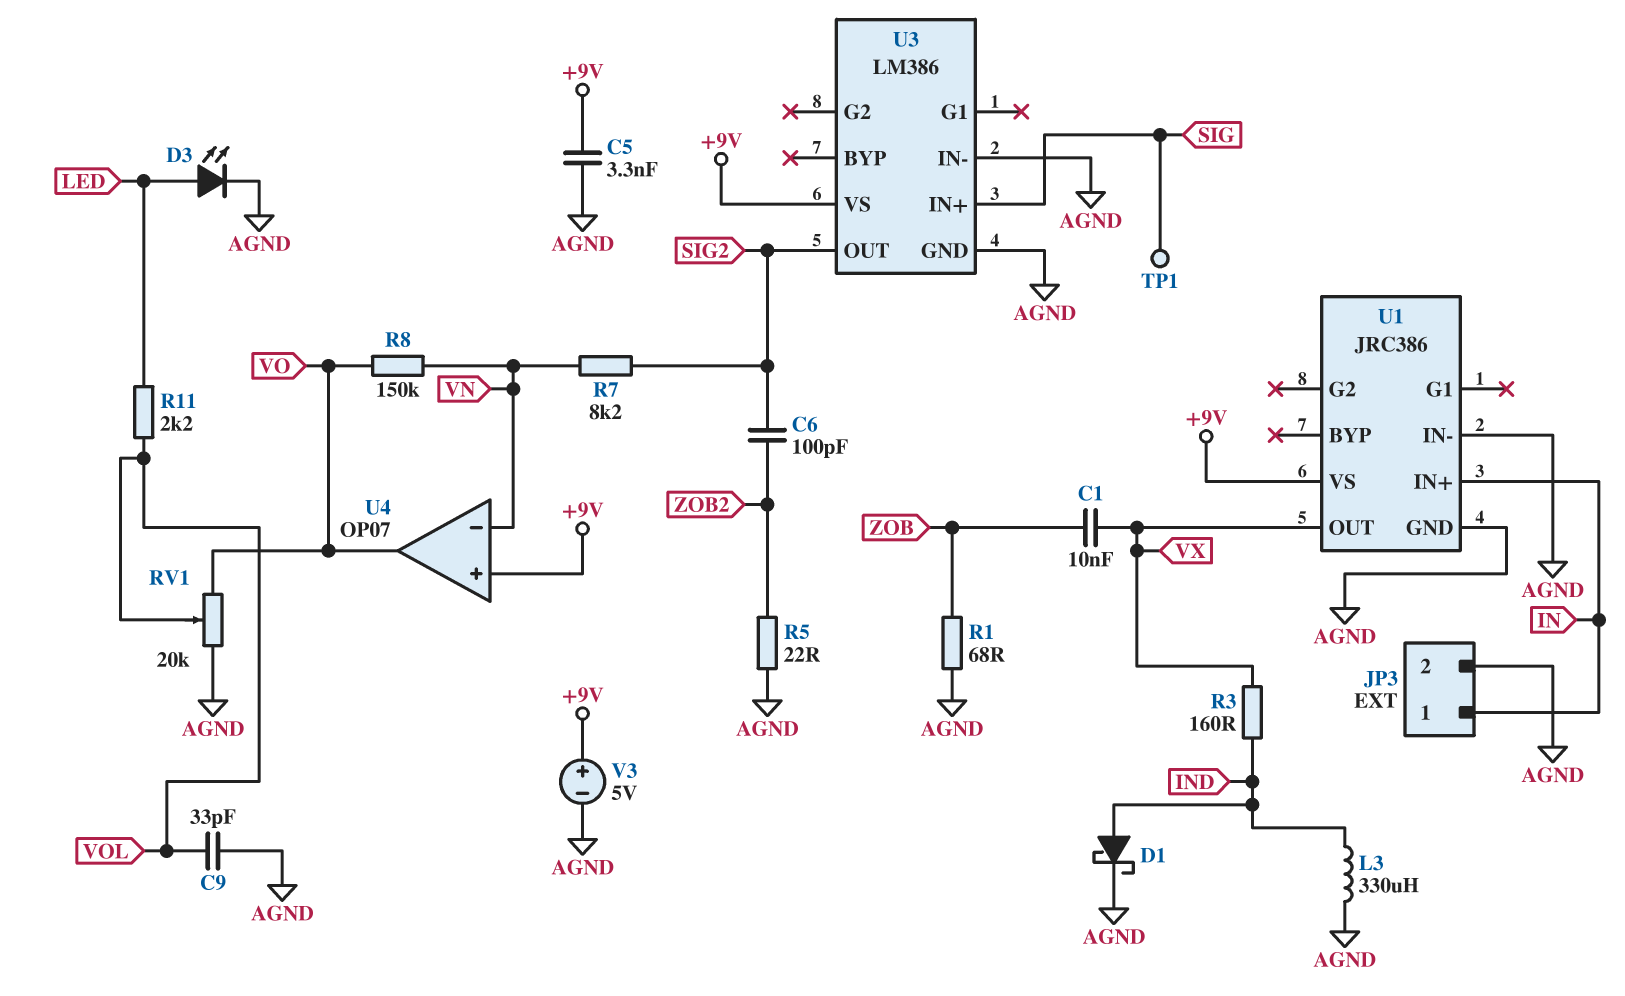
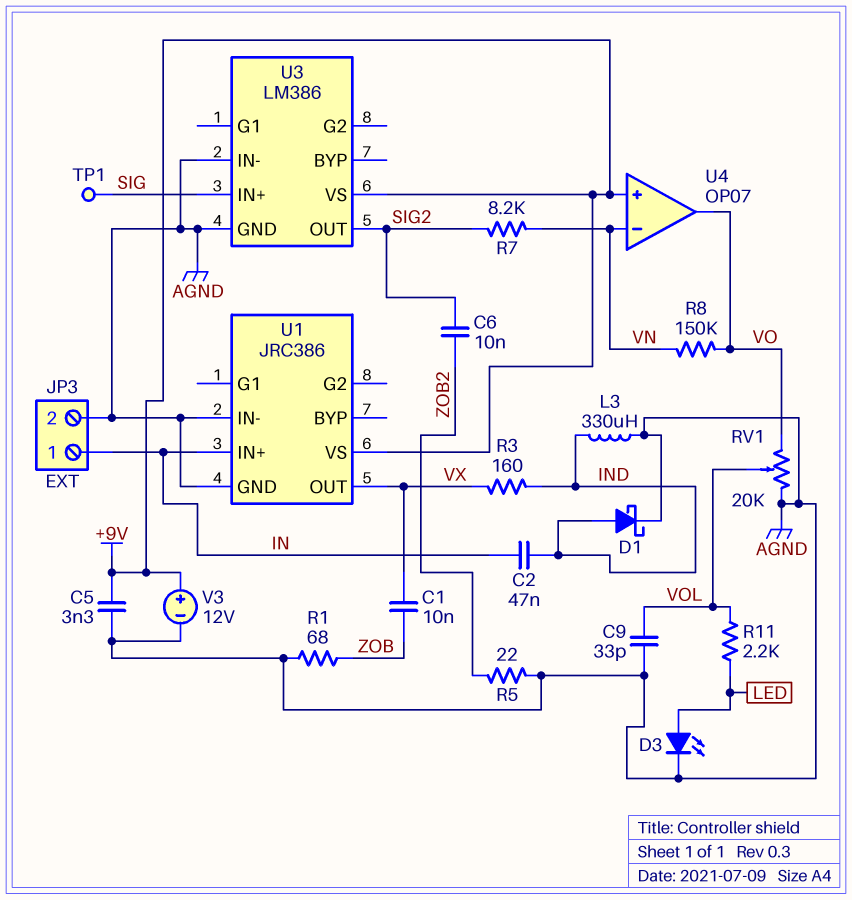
C2: none -> 47nF (IN, IND)
C6: 100pF (SIG2, ZOB2) -> 10nF (SIG2, ZOB2)
V3: 5V (plus +9V, minus AGND) -> 12V (plus +9V, minus AGND)

